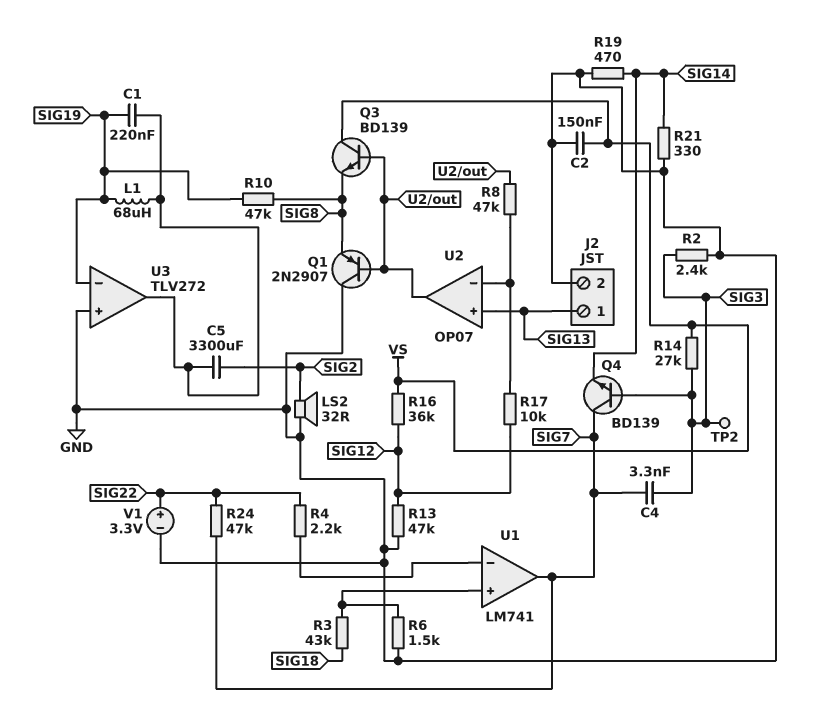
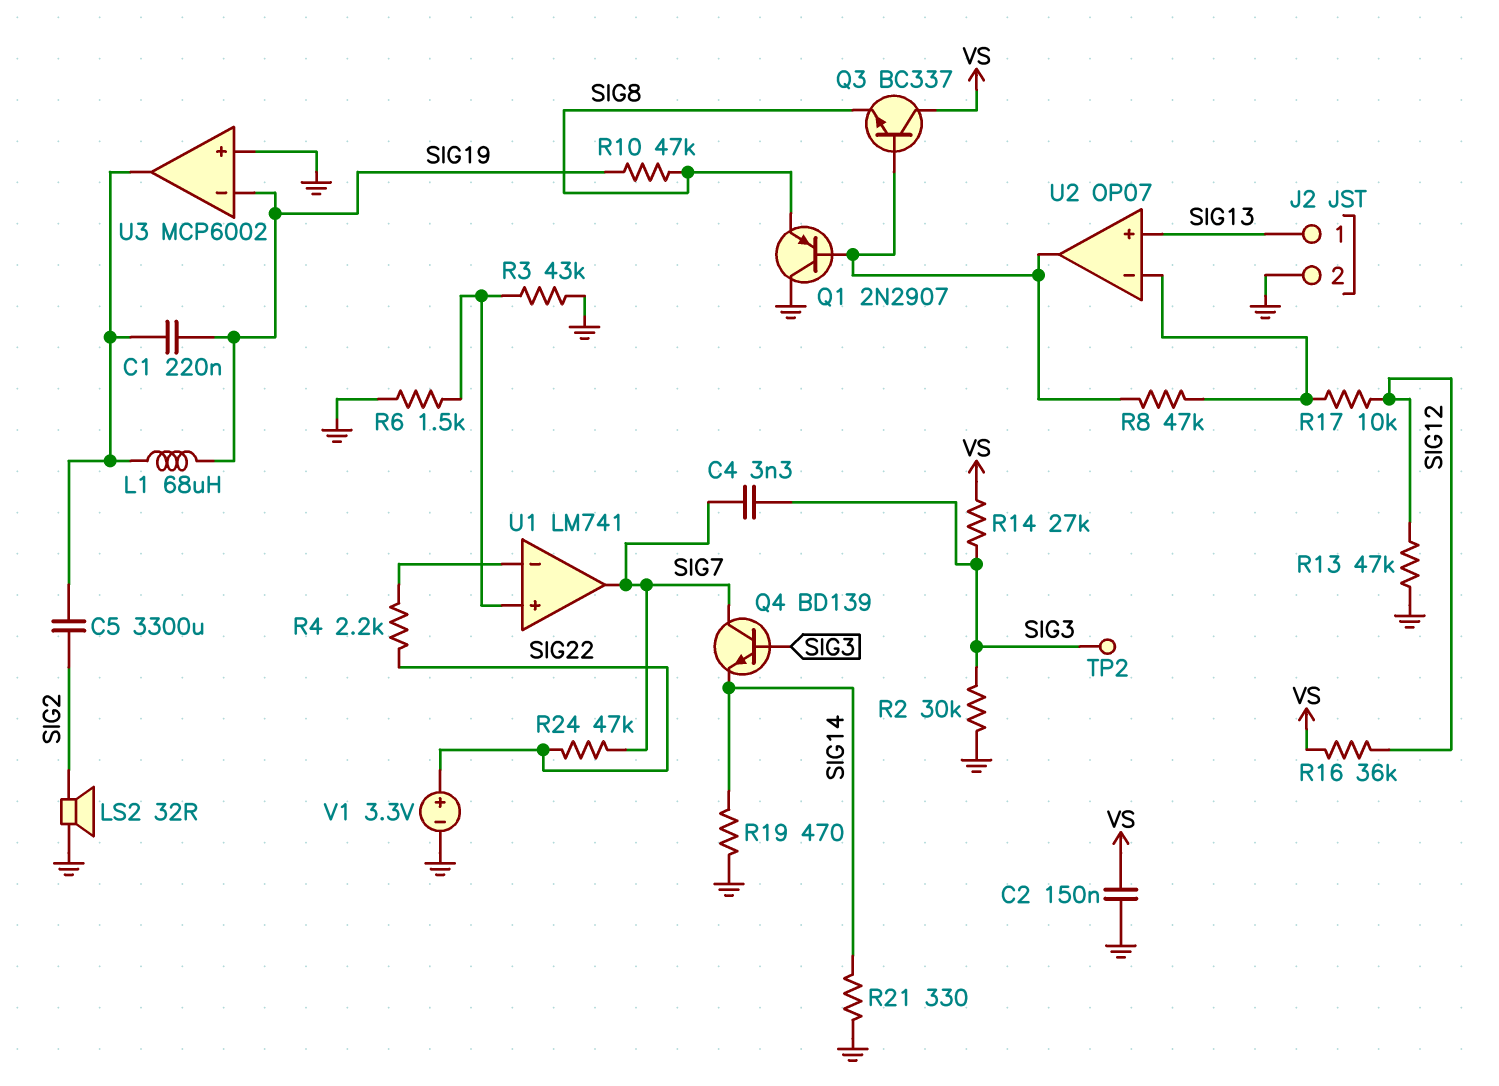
Q3: NPN BD139 (B U2/out, C VS, E SIG8) -> NPN BC337 (B U2/out, C VS, E SIG8)
R2: 2.4k (GND, SIG3) -> 30k (GND, SIG3)
R3: 43k (SIG18, U1/in+) -> 43k (GND, U1/in+)
U3: TLV272 -> MCP6002

